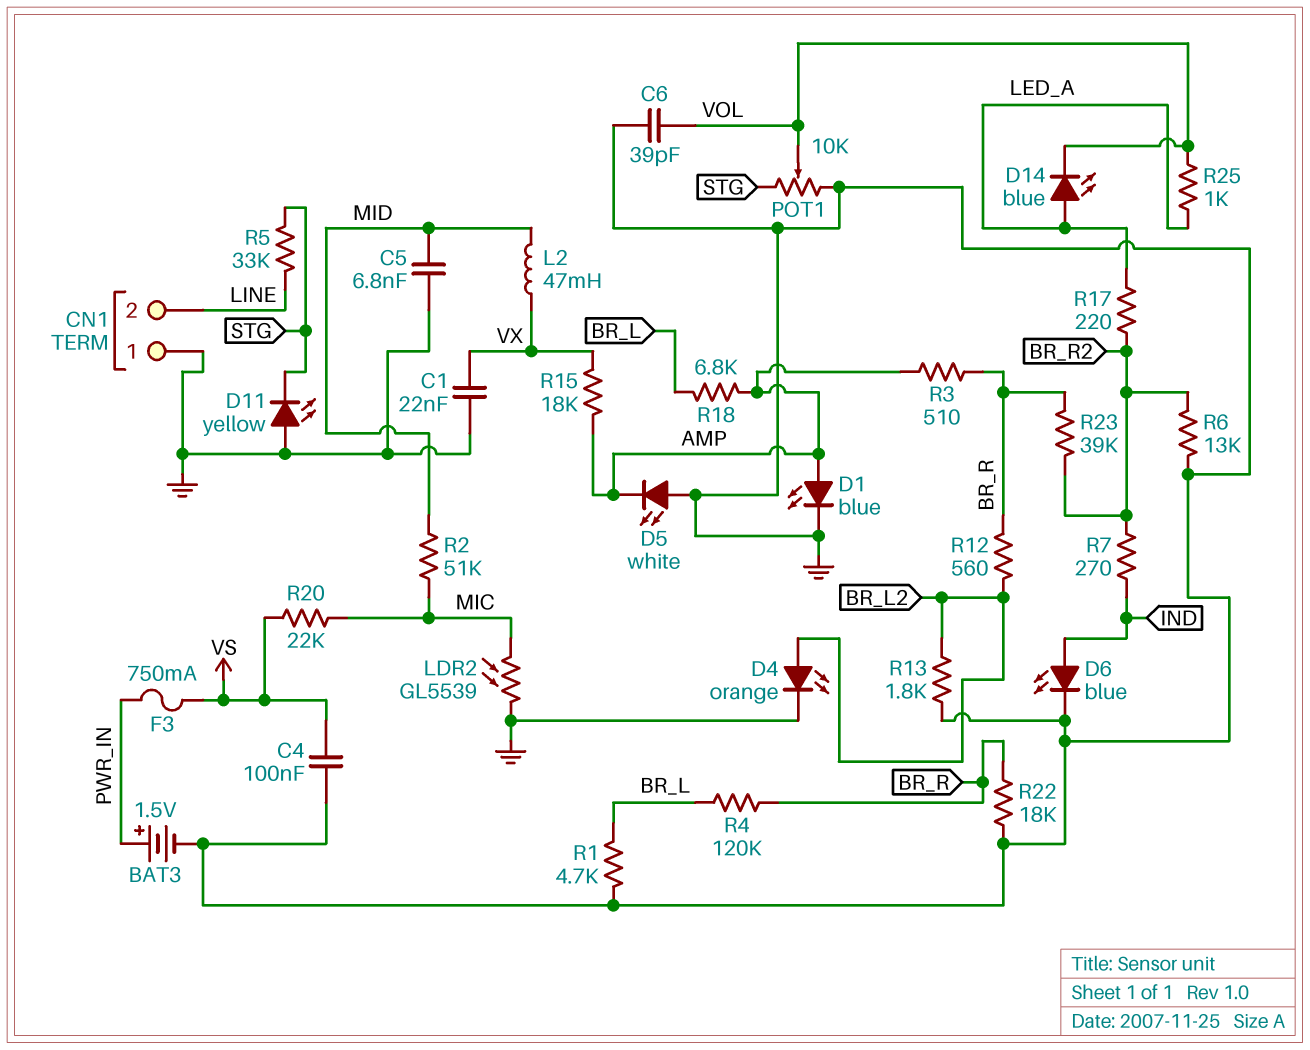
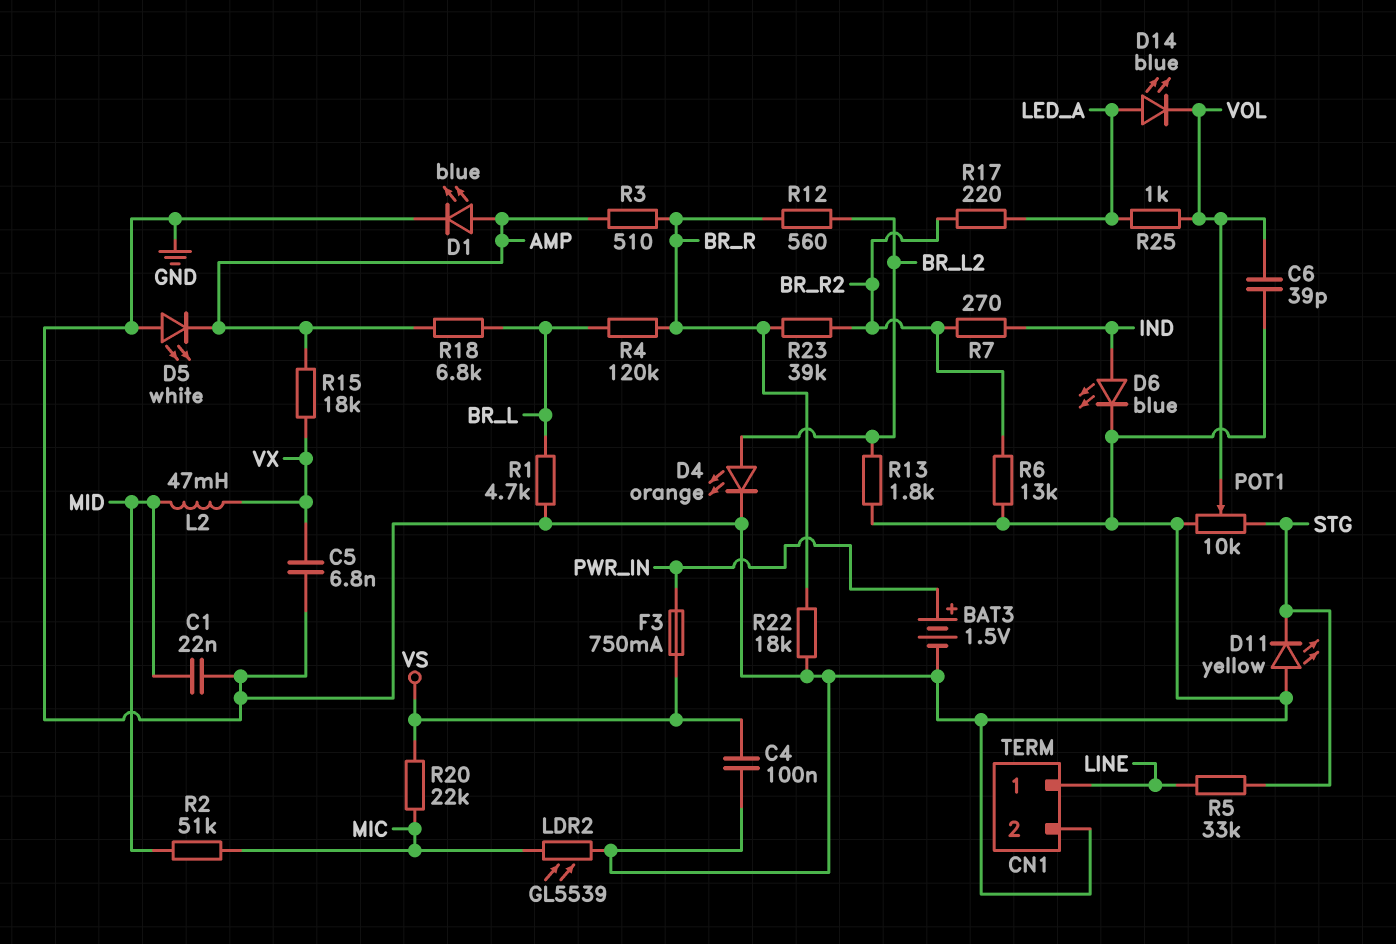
C1: 22nF (GND, VX) -> 22nF (GND, MID)
C5: 6.8nF (GND, MID) -> 6.8nF (GND, VX)
CN1 pin 1: GND -> LINE
CN1 pin 2: LINE -> GND

